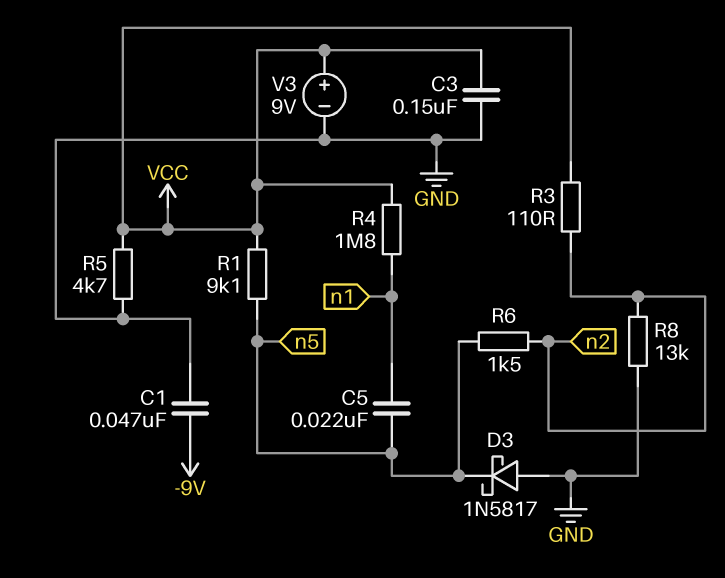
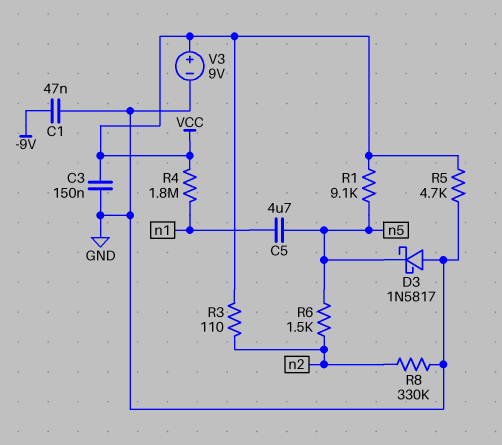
C5: 22nF (n1, n5) -> 4.7uF (n1, n5)
R8: 13k (GND, n2) -> 330k (GND, n2)

